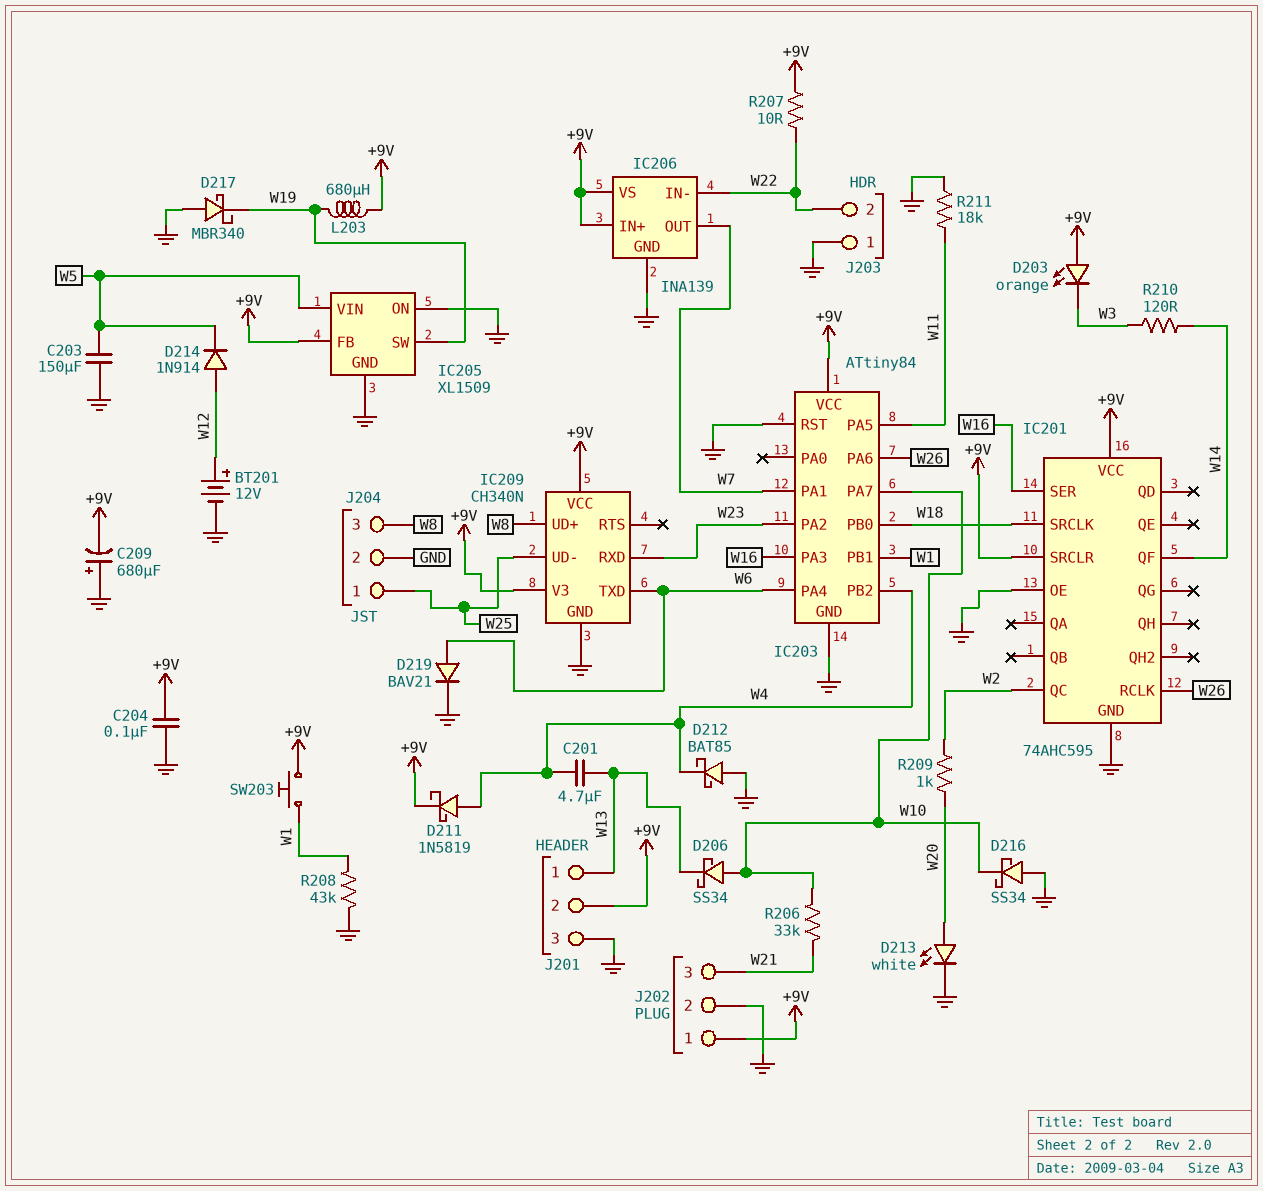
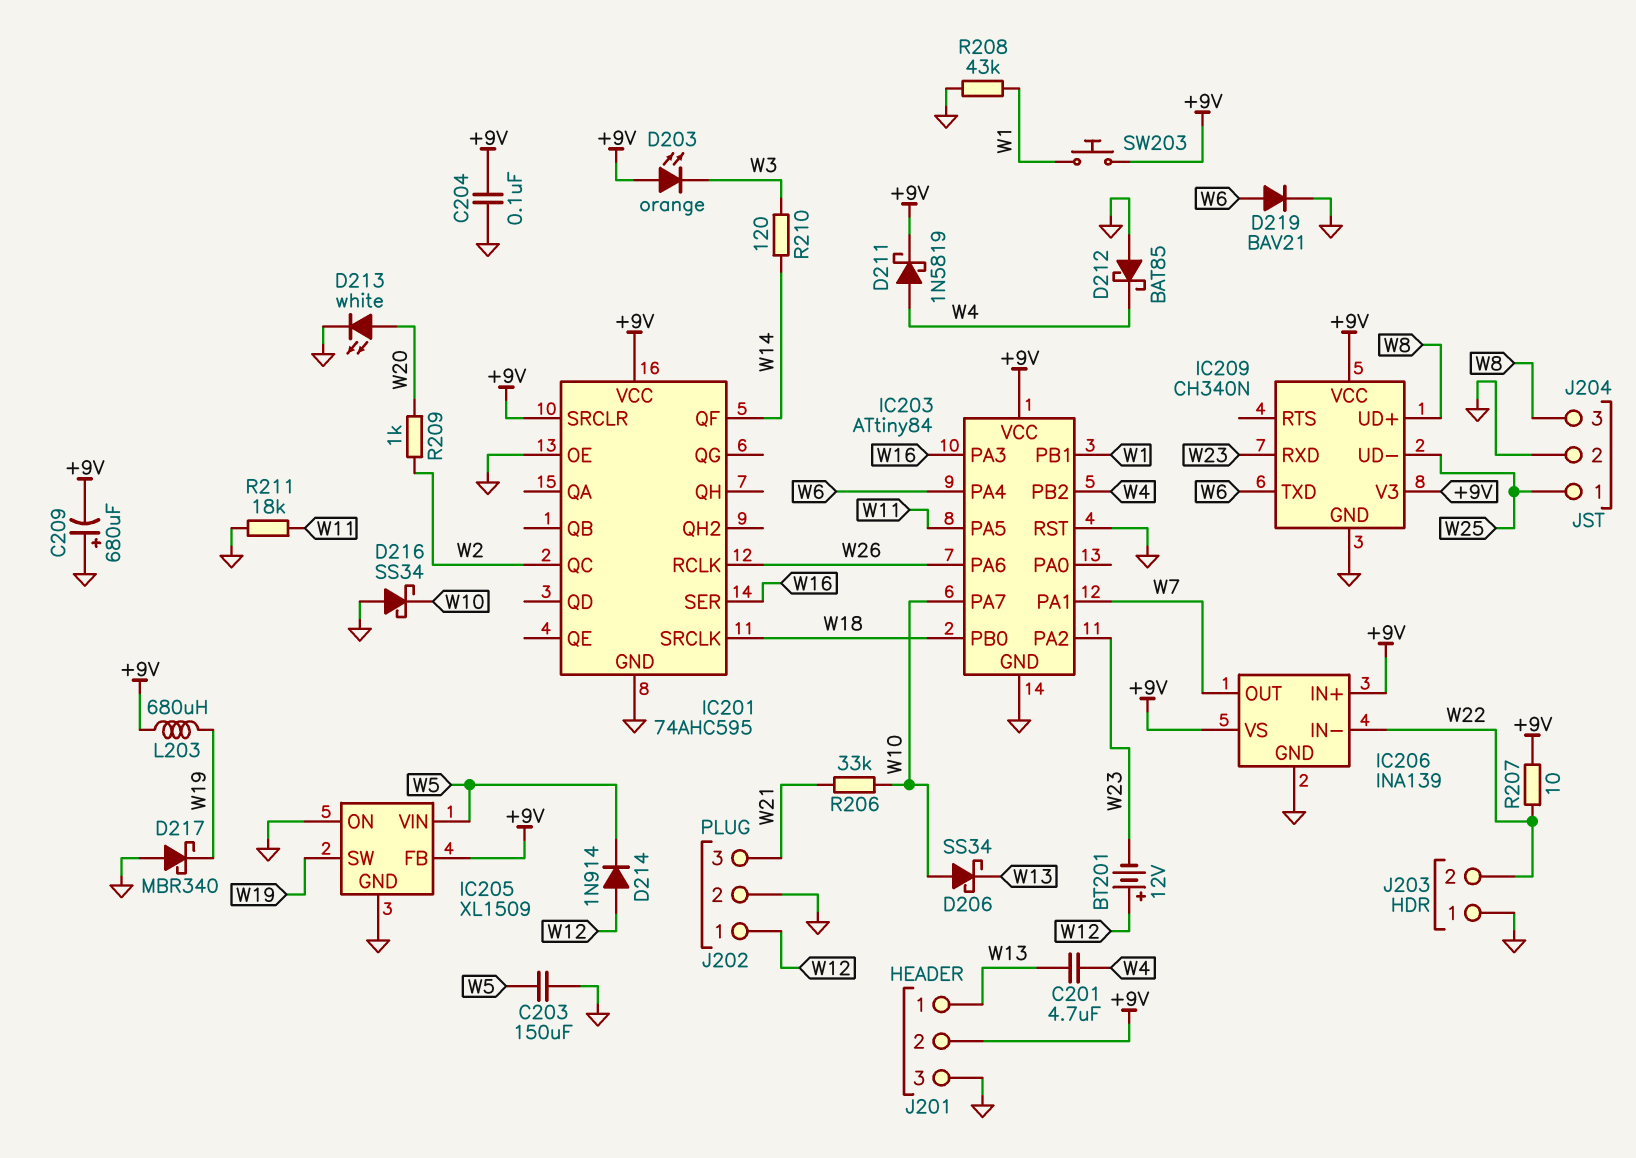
BT201: 12V (plus W12, minus GND) -> 12V (plus W12, minus W23)
J202 pin 1: +9V -> W12

